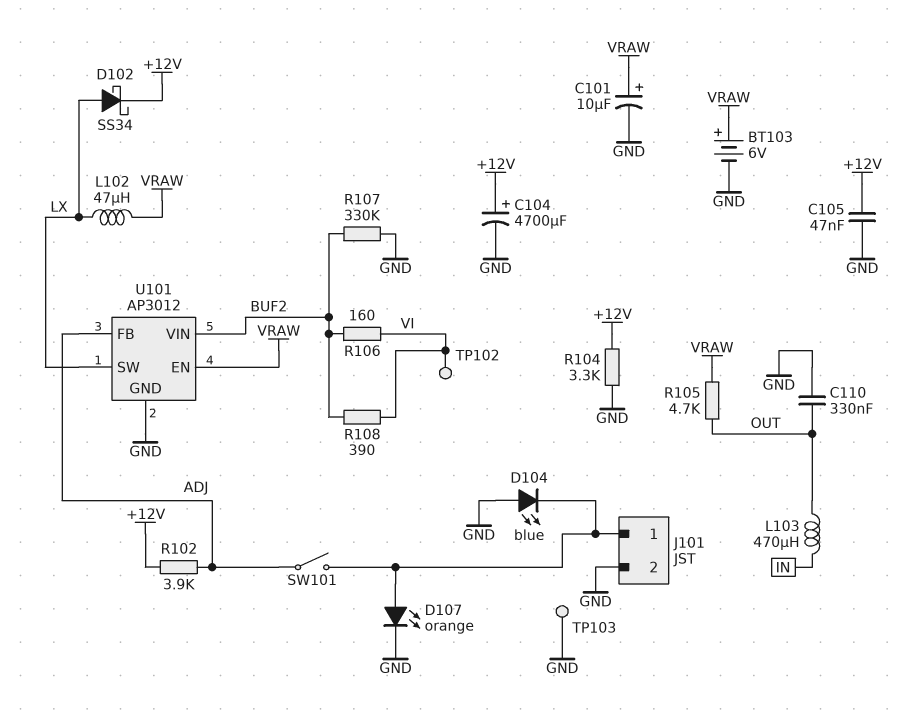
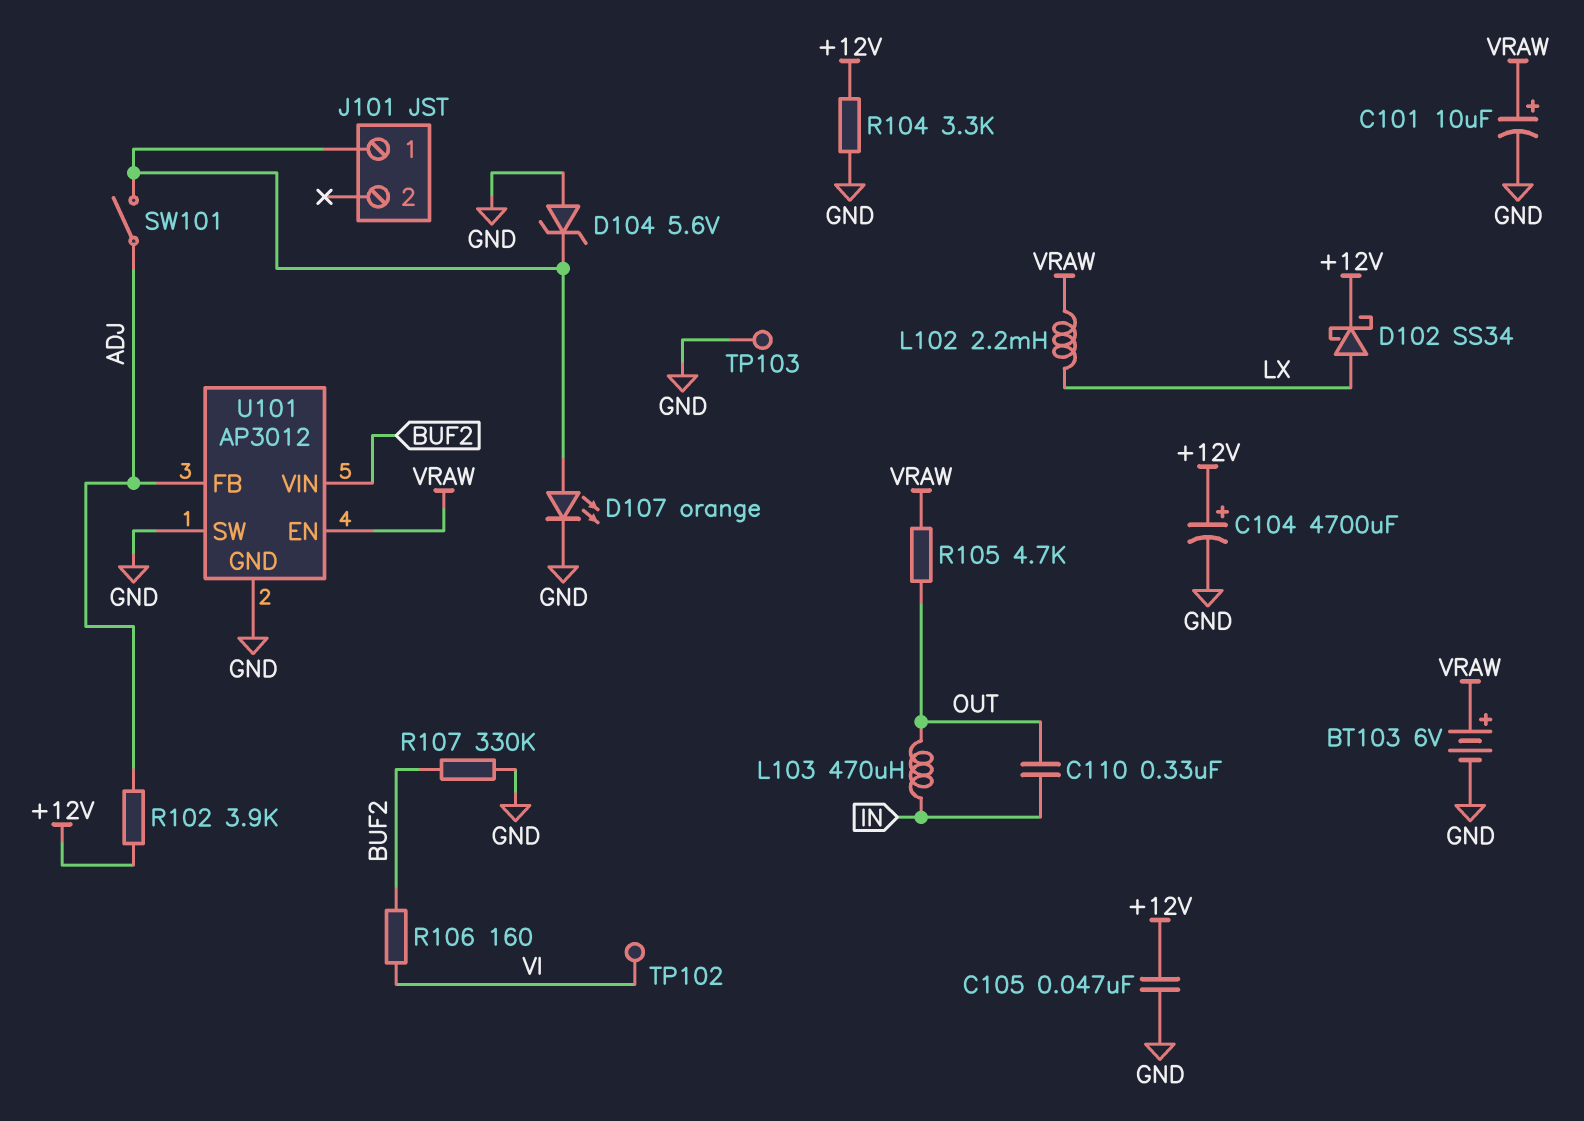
C110: 330nF (GND, OUT) -> 330nF (IN, OUT)
D104: LED blue (A GND, K J101/1) -> zener 5.6V (A GND, K J101/1)
J101 pin 2: GND -> none
L102: 47uH (LX, VRAW) -> 2.2mH (LX, VRAW)
R108: 390 (BUF2, VI) -> none
U101 pin SW: LX -> GND

